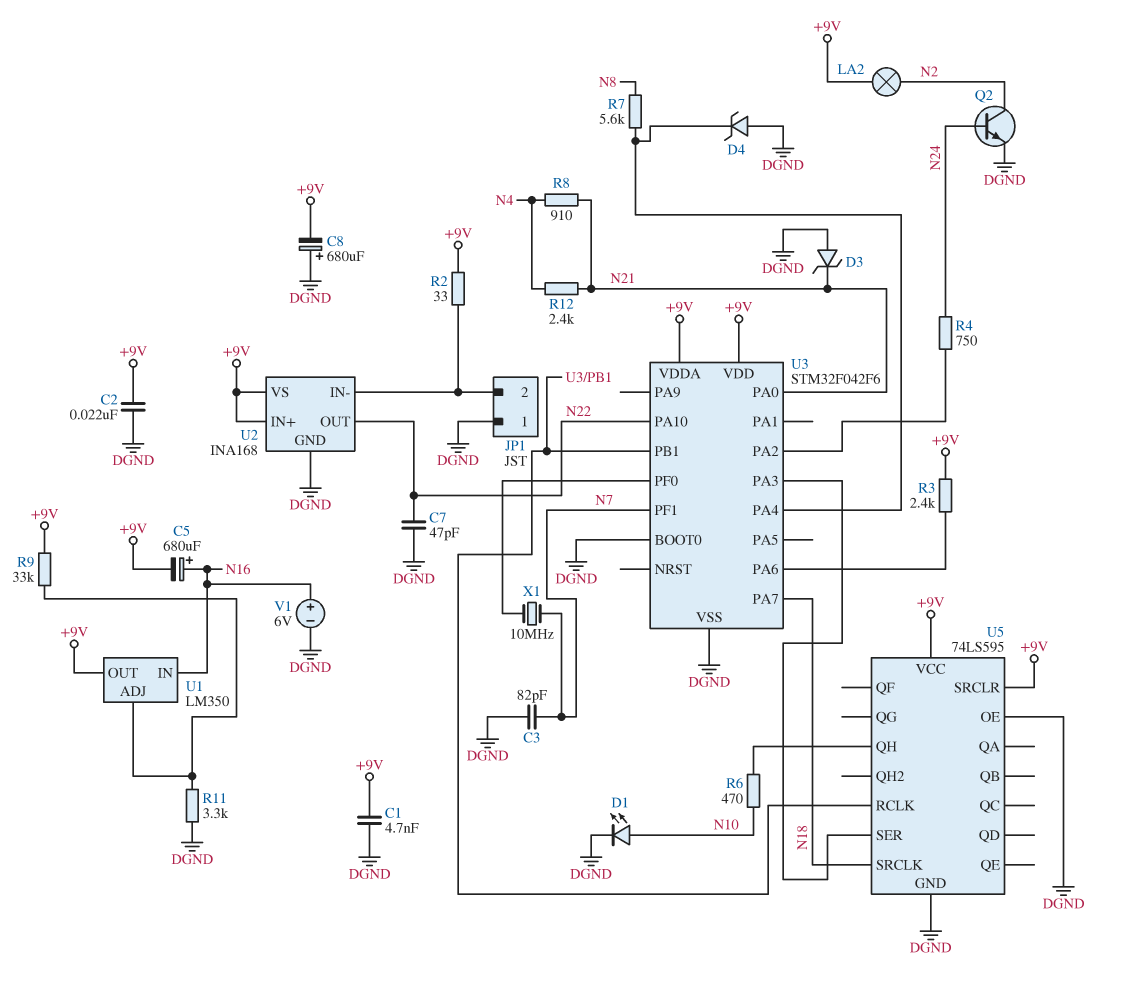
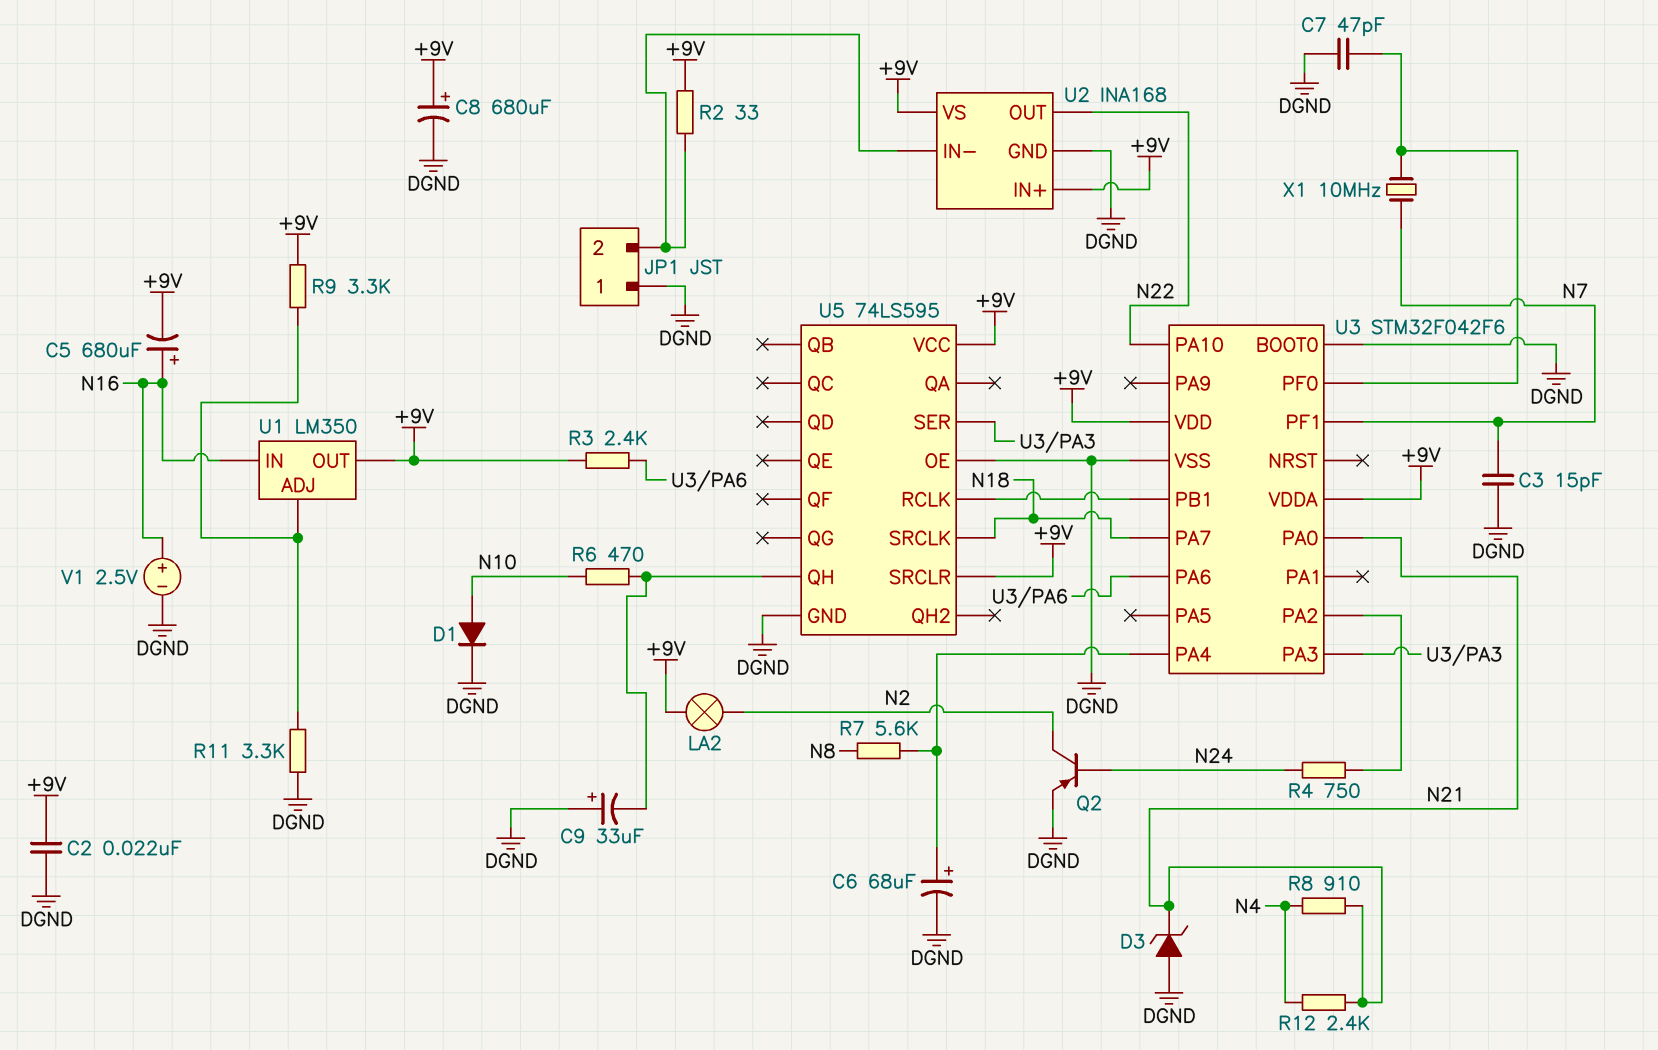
C1: 4.7nF (+9V, DGND) -> none
C3: 82pF (DGND, N7) -> 15pF (DGND, N7)
C6: none -> 68uF (plus U3/PA4, minus DGND)
C7: 47pF (DGND, N22) -> 47pF (DGND, U3/PF0)
C8: 680uF (plus DGND, minus +9V) -> 680uF (plus +9V, minus DGND)
C9: none -> 33uF (plus DGND, minus U5/QH)
D1: LED (A N10, K DGND) -> diode (A N10, K DGND)
D4: zener (A DGND, K U3/PA4) -> none
Q2: NPN (B N24, C N2, E DGND) -> PNP (B N24, C N2, E DGND)
R9: 33k (+9V, U1/ADJ) -> 3.3k (+9V, U1/ADJ)
V1: 6V (plus N16, minus DGND) -> 2.5V (plus N16, minus DGND)

